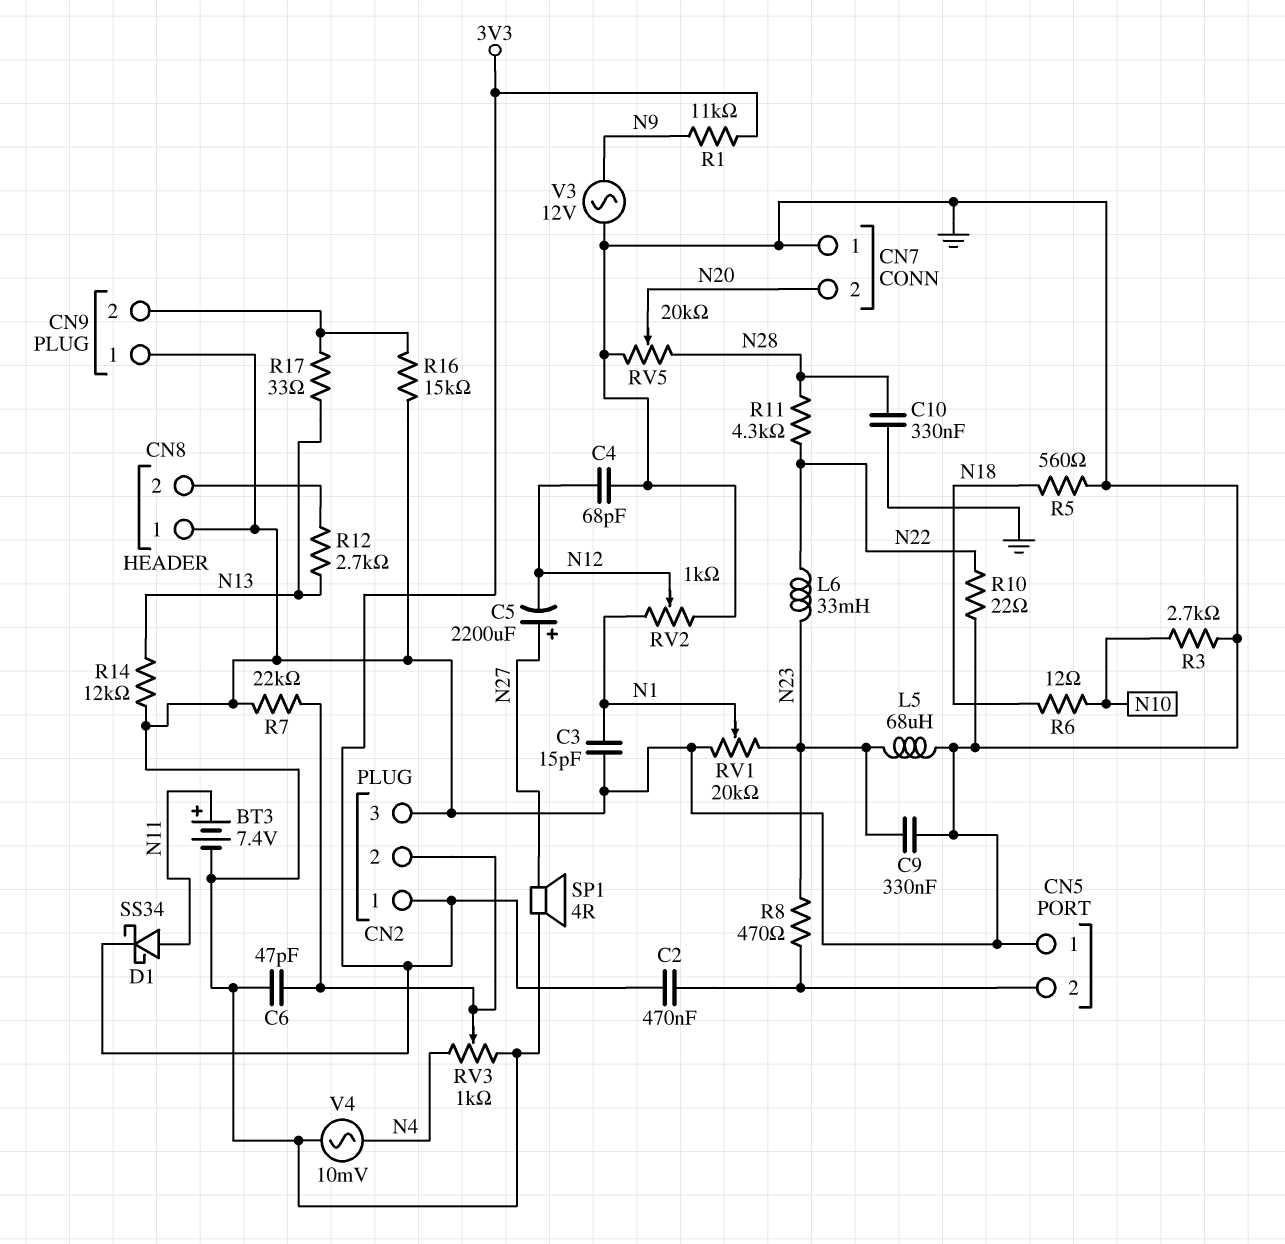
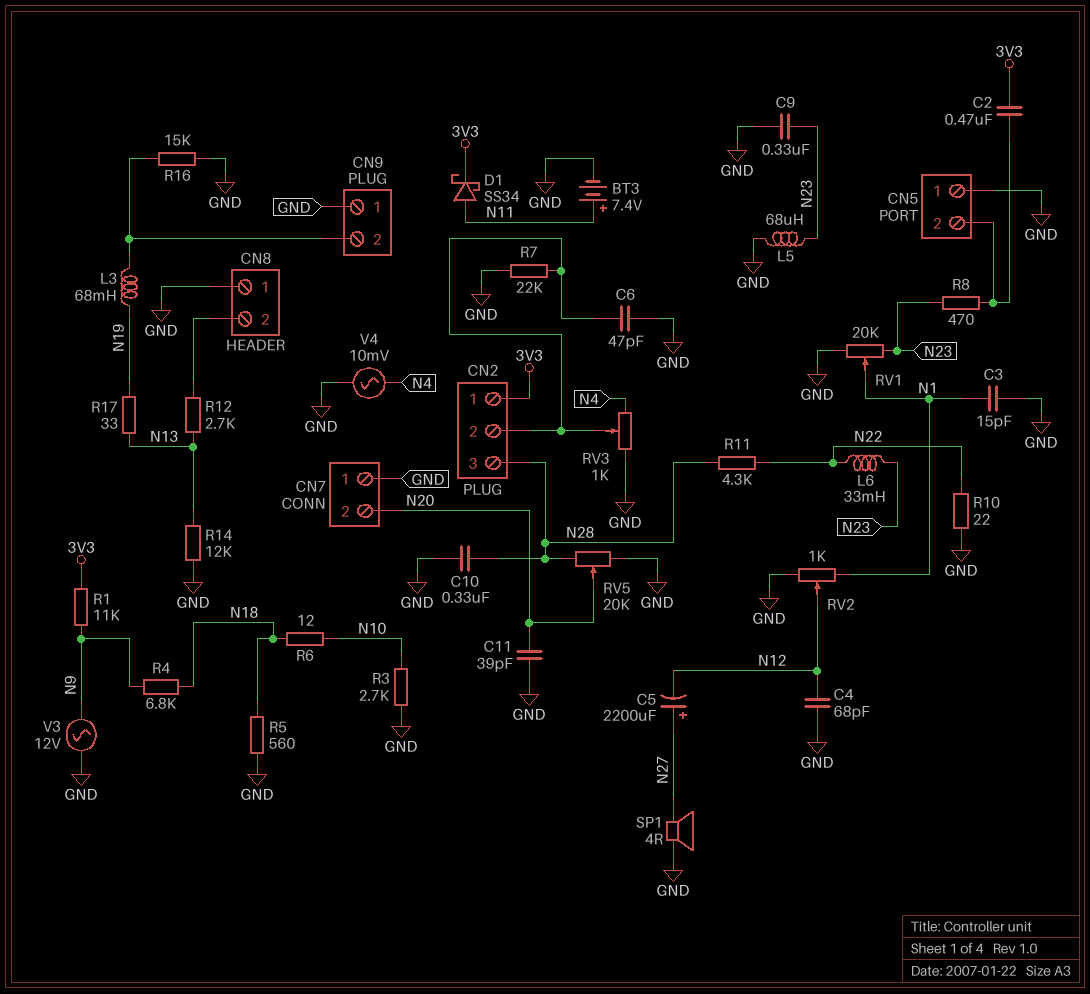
C11: none -> 39pF (GND, N20)
CN2 pin 3: GND -> N28
L3: none -> 68mH (CN9/2, N19)
R4: none -> 6.8k (N9, N18)
R17: 33 (CN9/2, N13) -> 33 (N13, N19)

